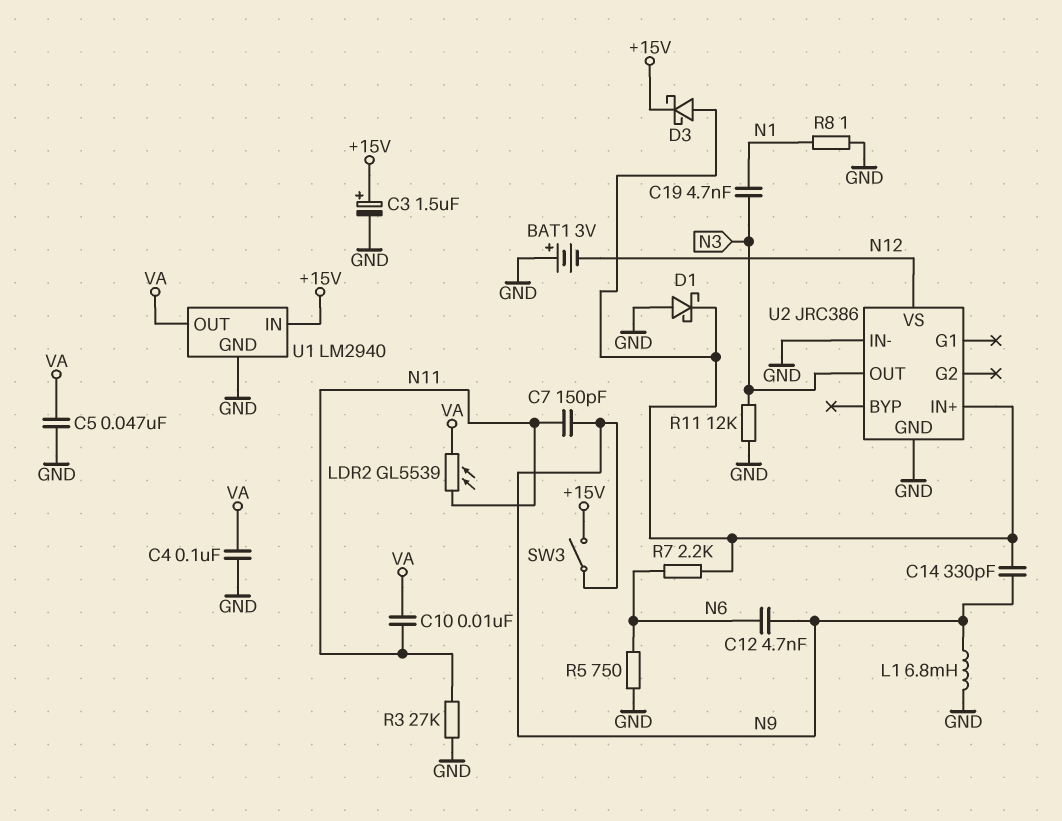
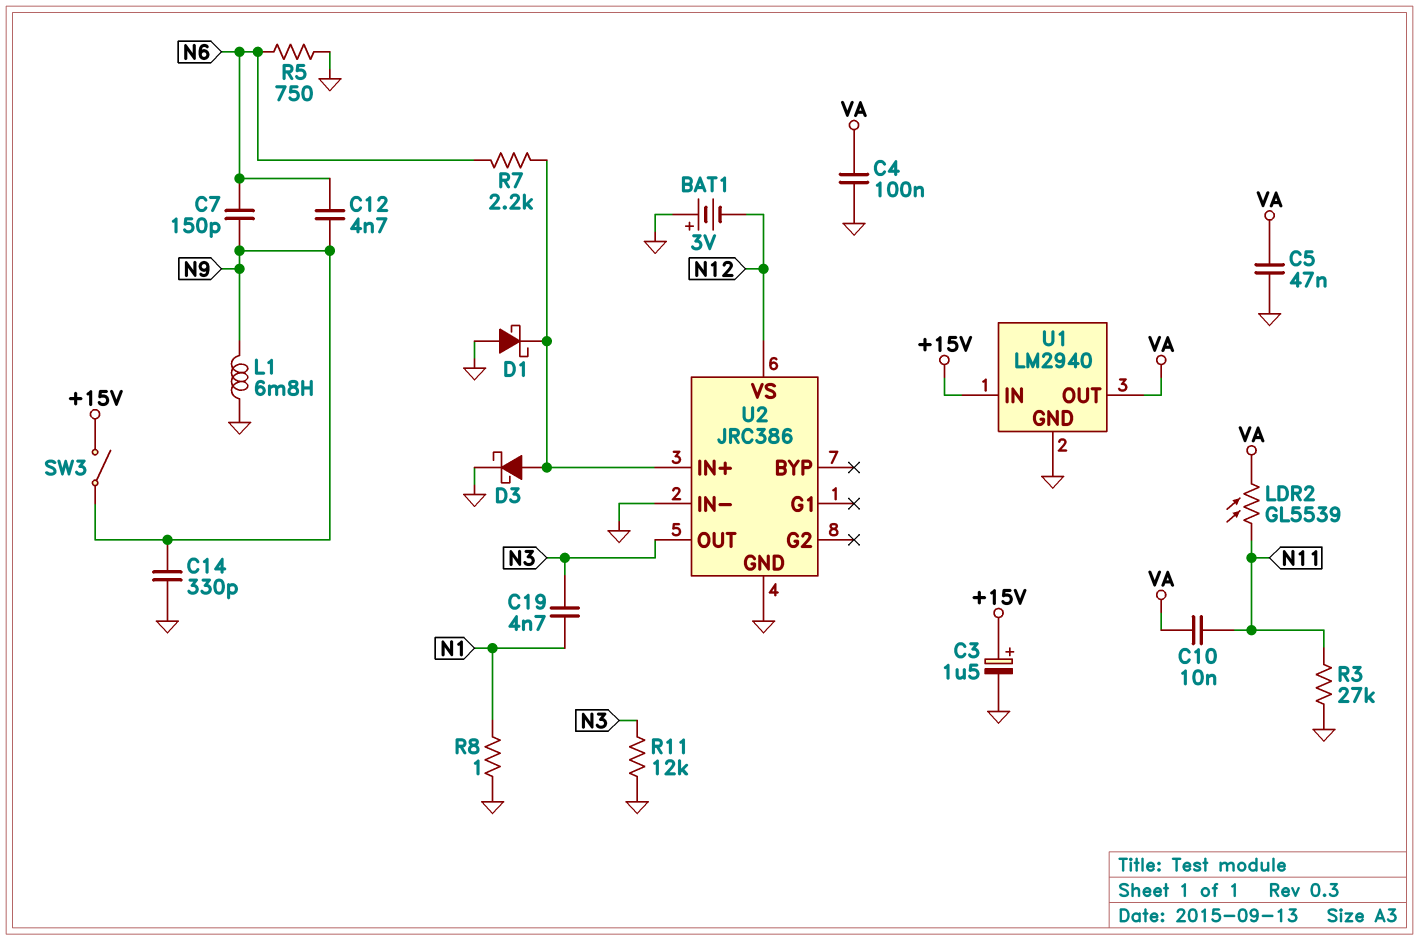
C7: 150pF (N9, N11) -> 150pF (N6, N9)
C14: 330pF (N9, U2/IN+) -> 330pF (GND, N9)
D3: schottky (A U2/IN+, K +15V) -> schottky (A U2/IN+, K GND)

